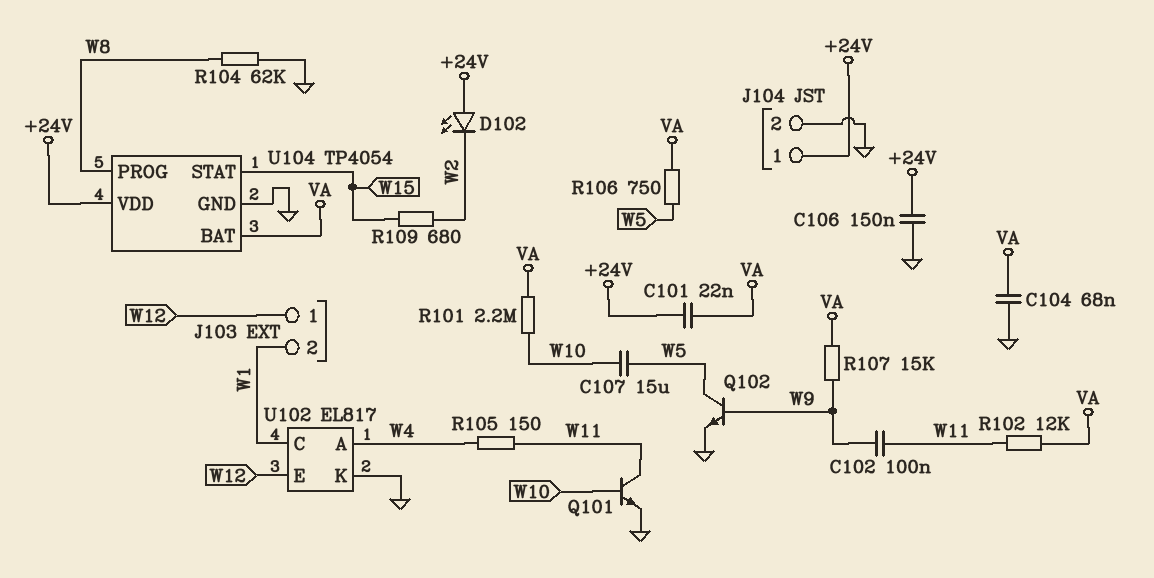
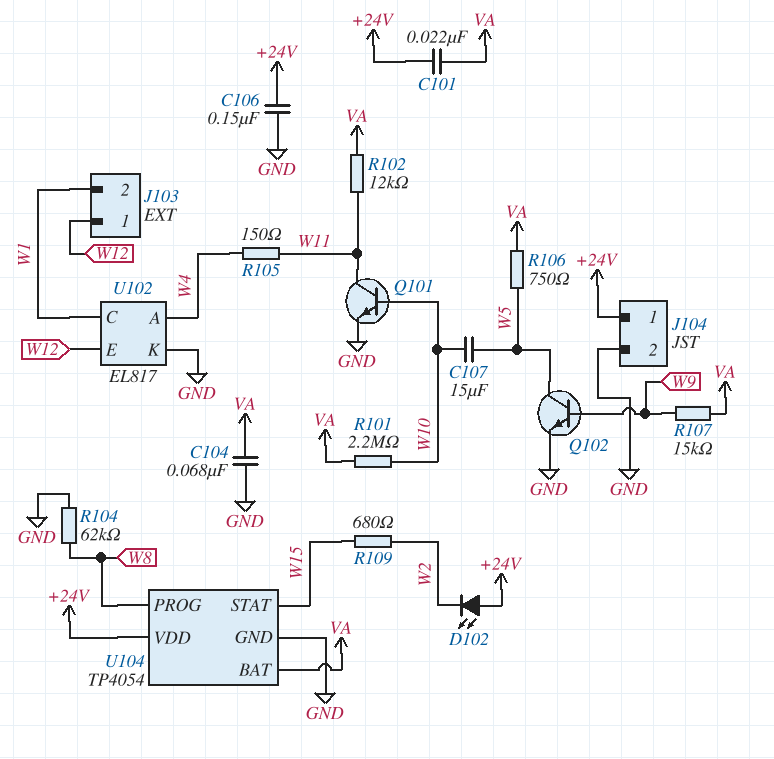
C102: 100nF (W9, W11) -> none

